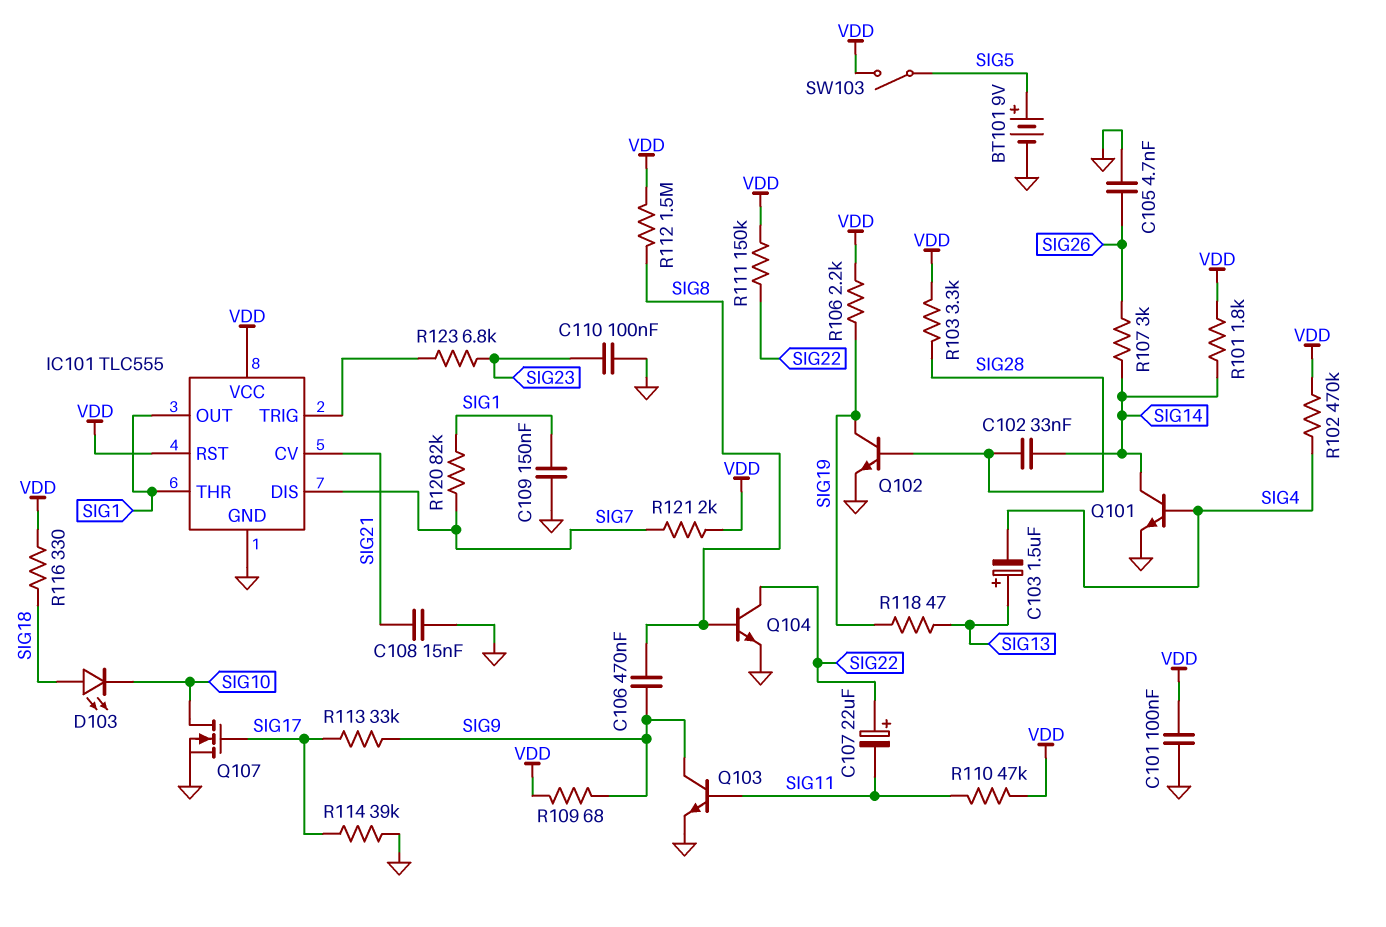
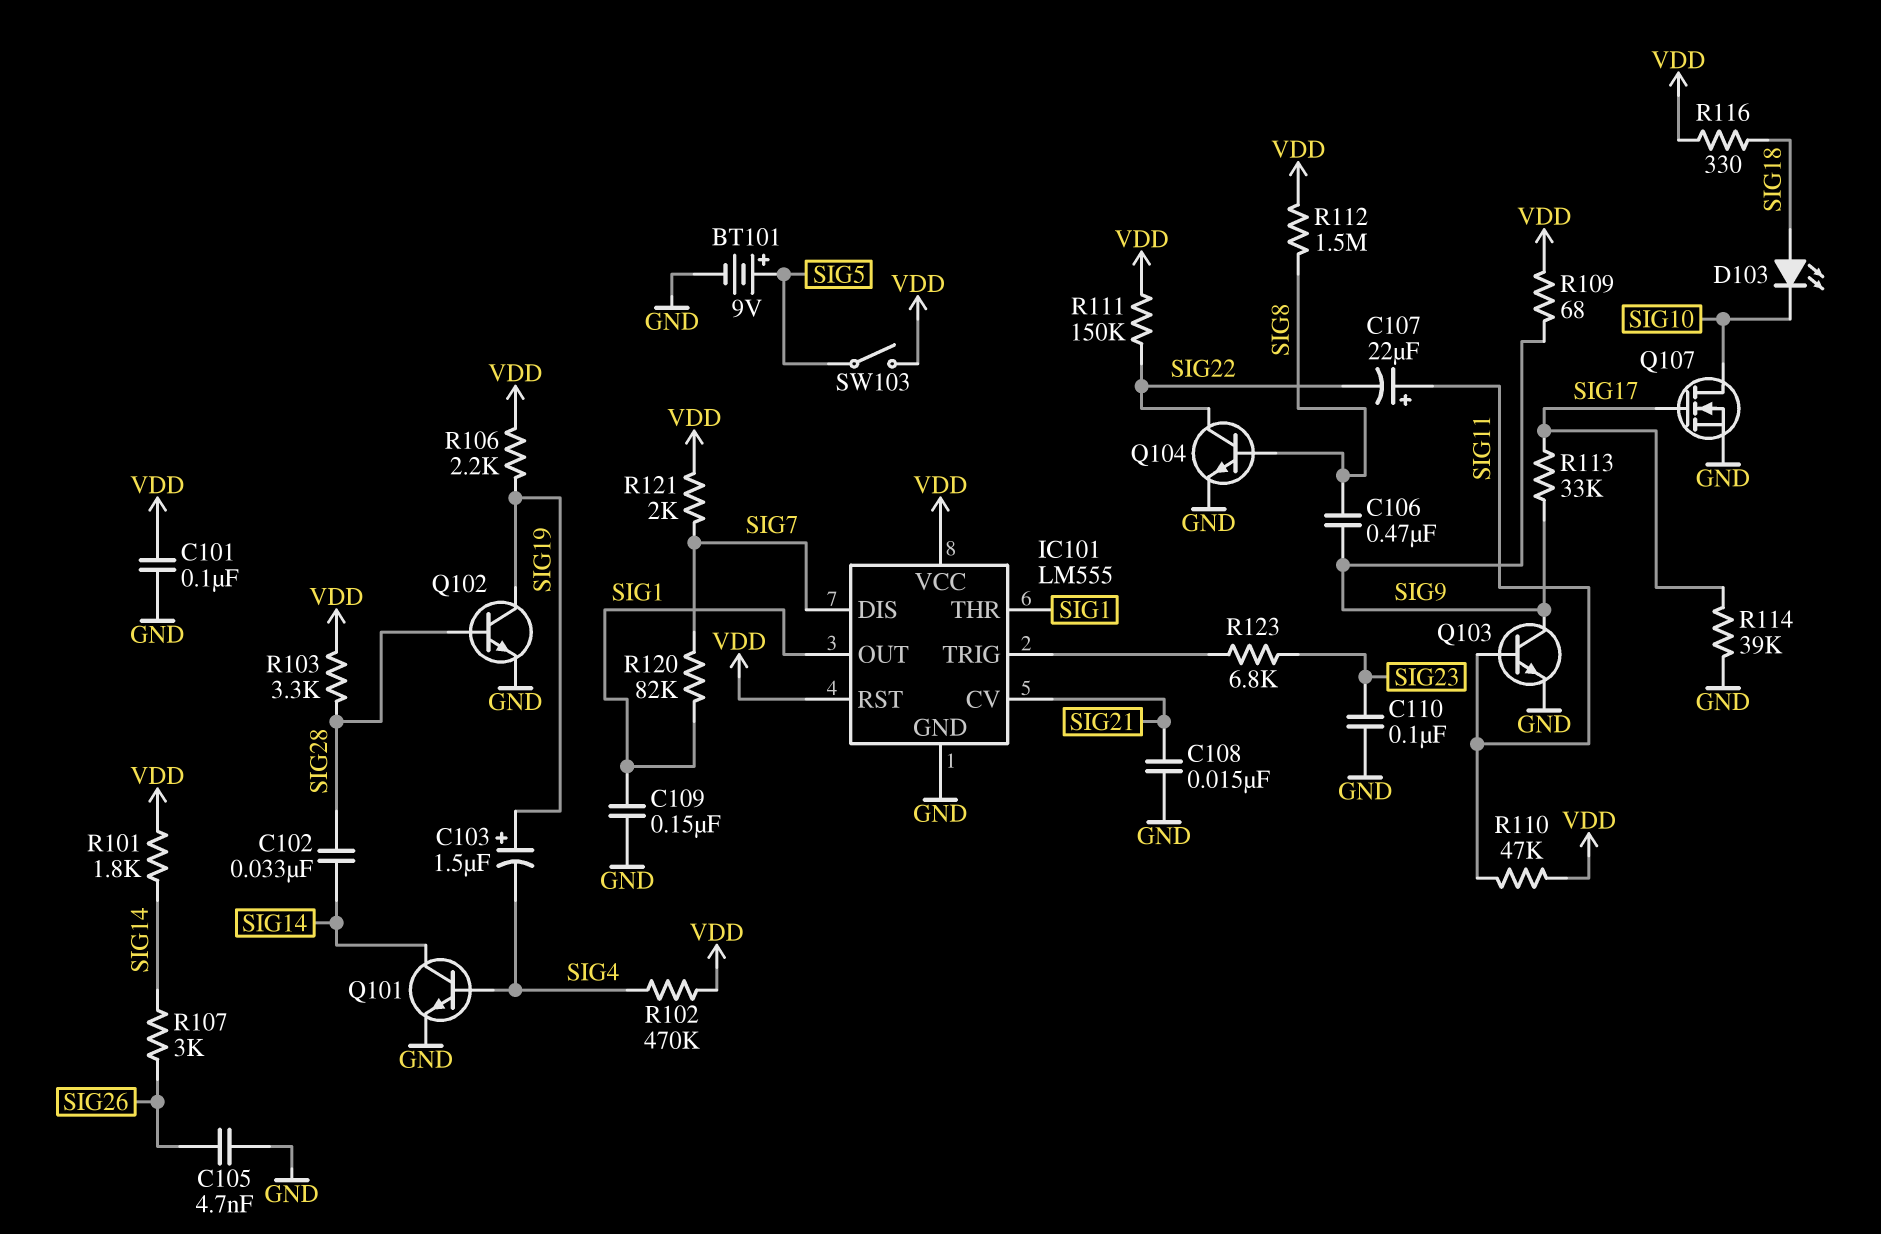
C103: 1.5uF (plus SIG13, minus SIG4) -> 1.5uF (plus SIG19, minus SIG4)
C107: 22uF (plus SIG22, minus SIG11) -> 22uF (plus SIG11, minus SIG22)
IC101: TLC555 -> LM555
R118: 47 (SIG13, SIG19) -> none

